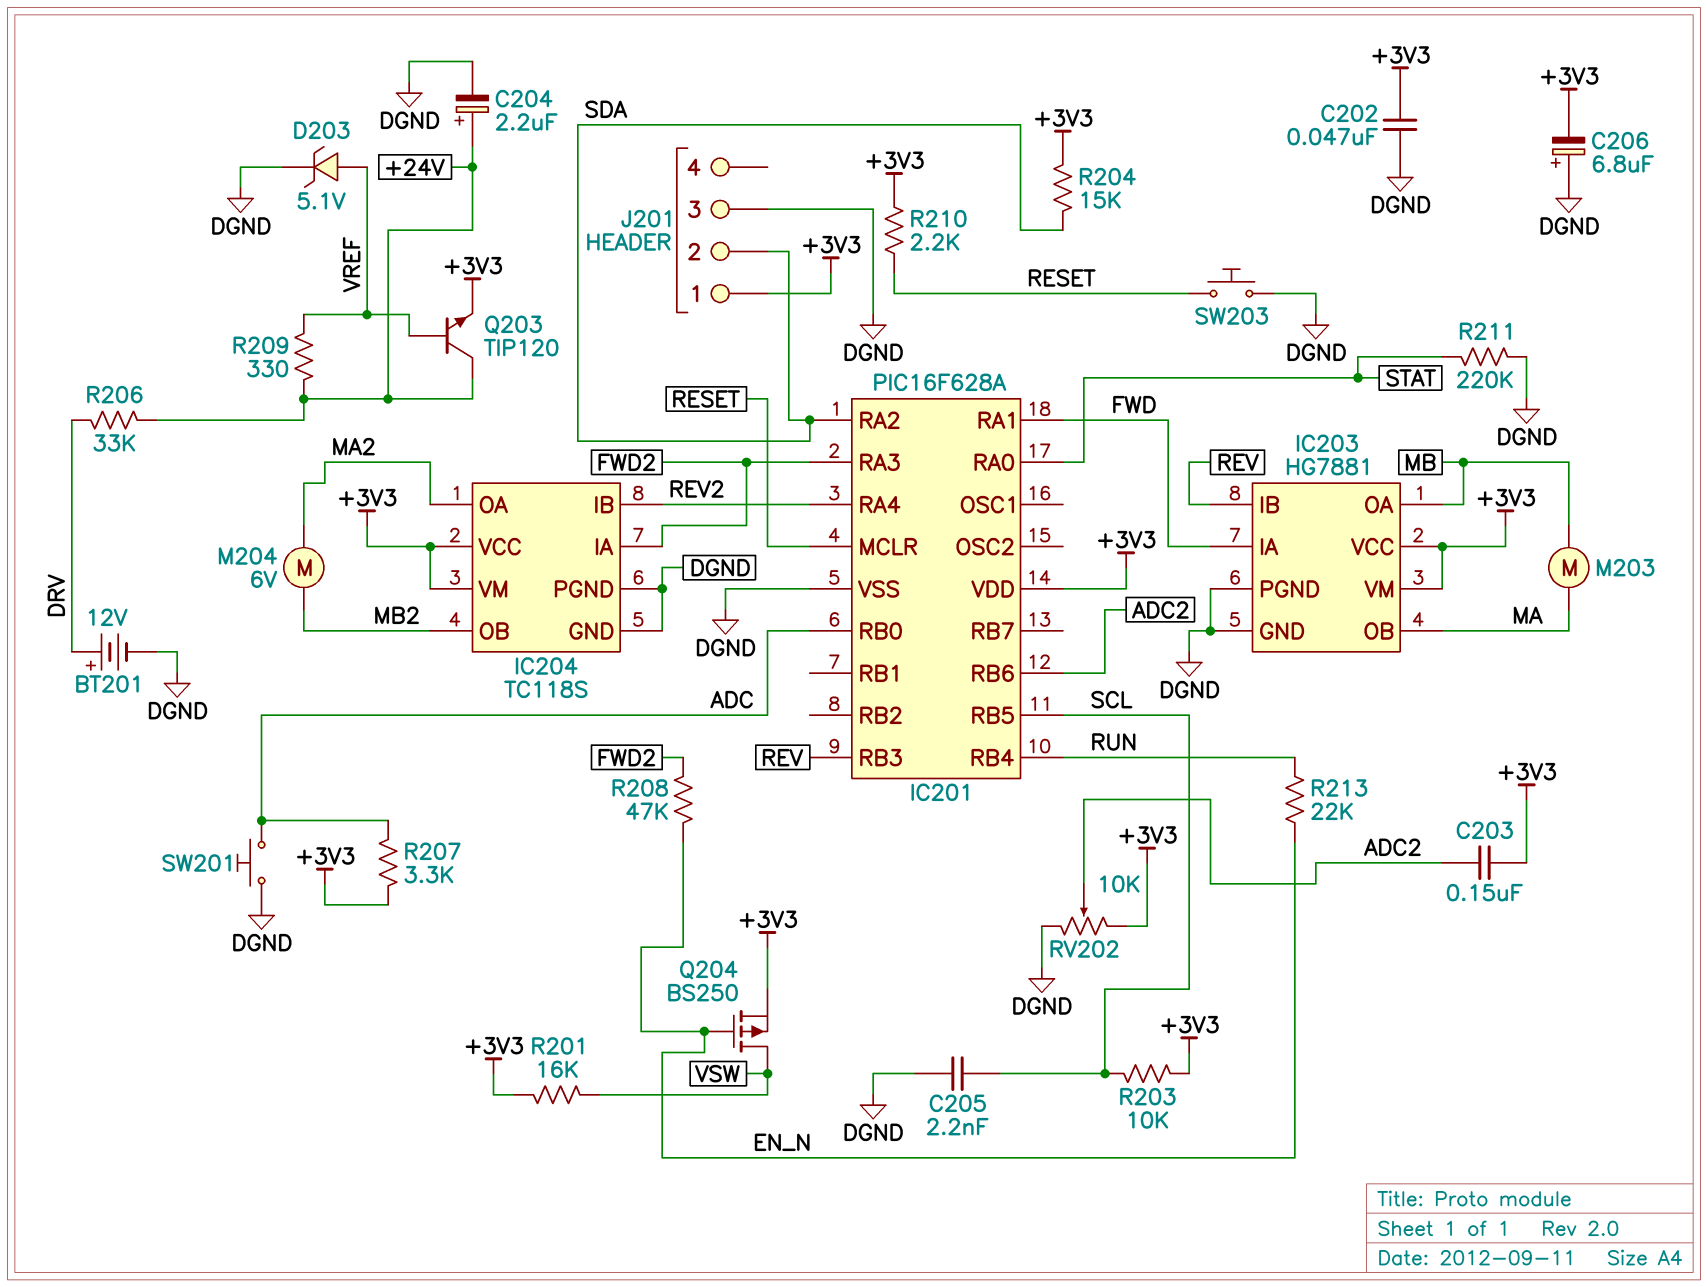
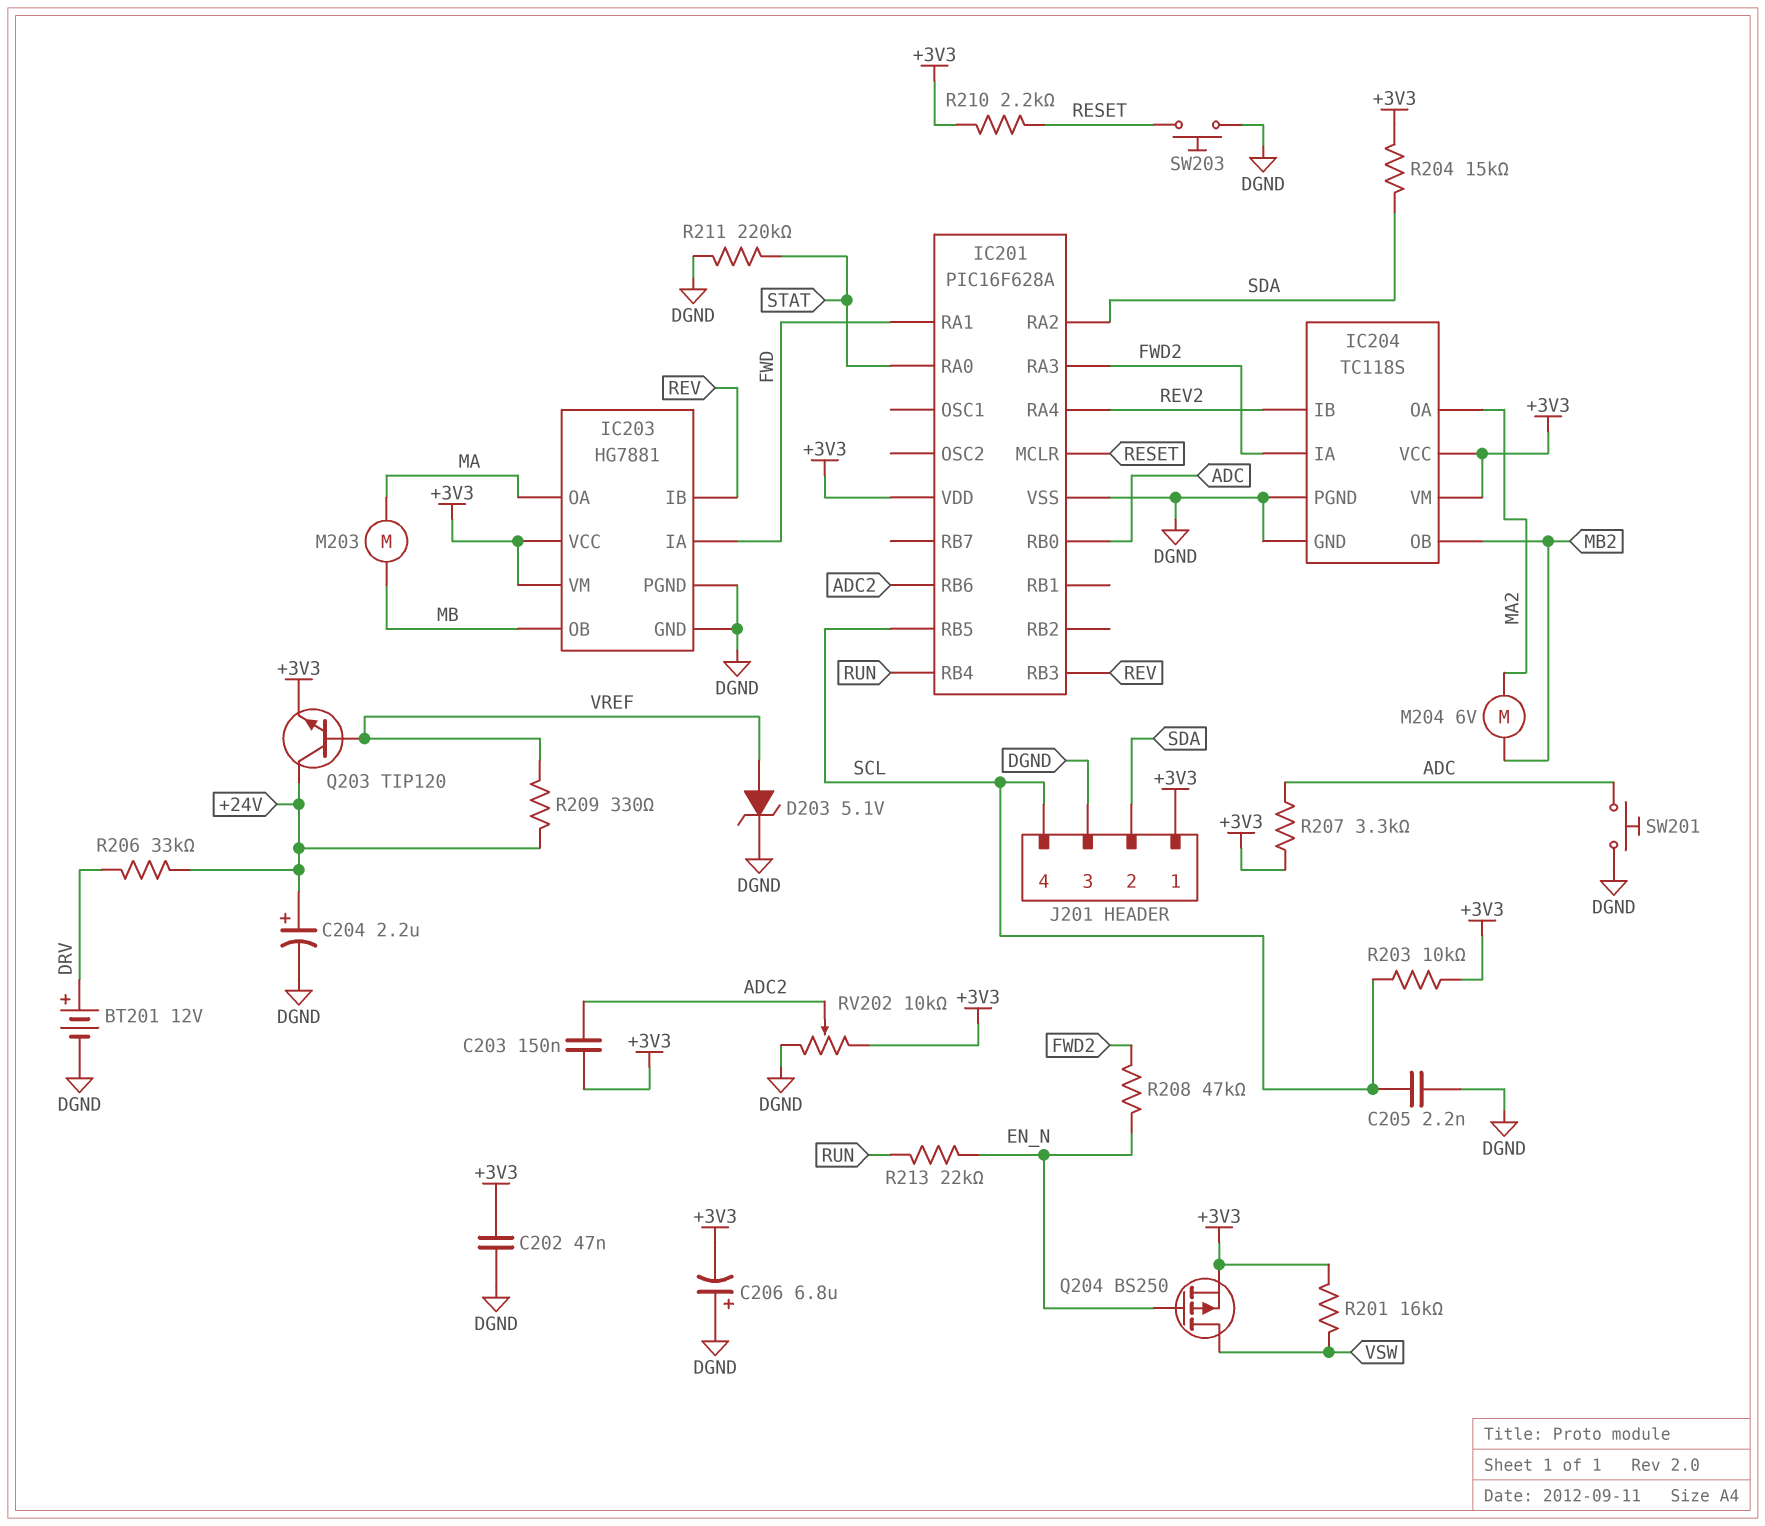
IC203 pin OA: MB -> MA
IC203 pin OB: MA -> MB
J201 pin 4: none -> SCL

